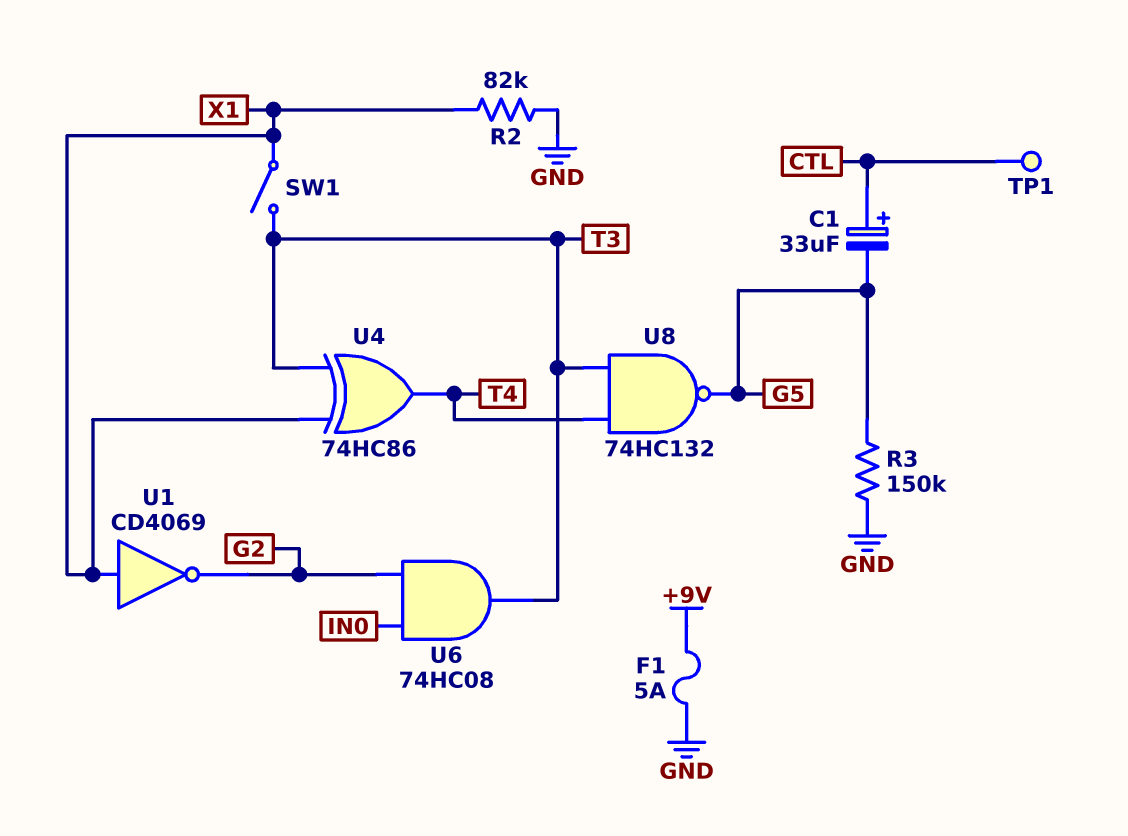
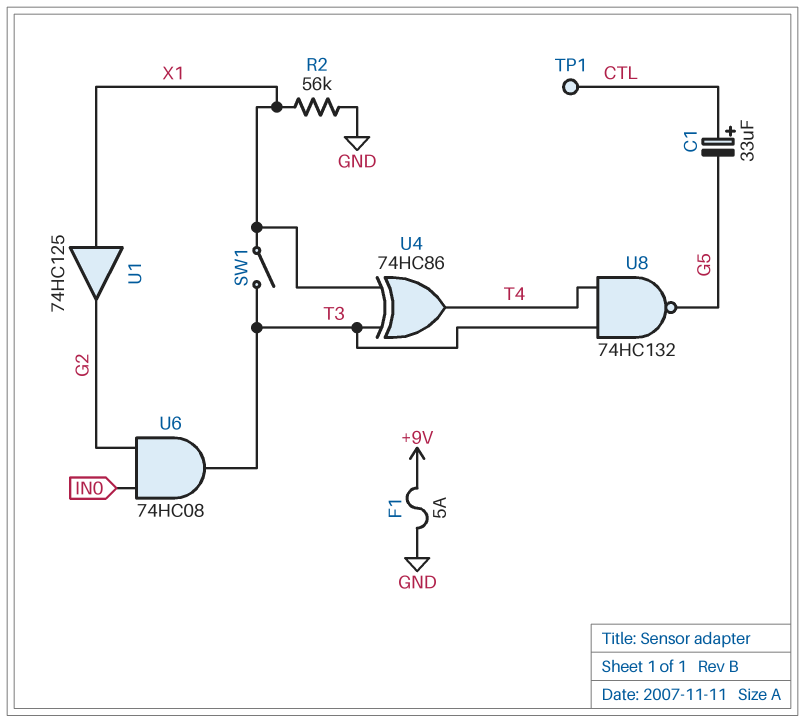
R2: 82k (GND, X1) -> 56k (GND, X1)
R3: 150k (G5, GND) -> none
U1: NOT CD4069 (in X1, out G2) -> buffer 74HC125 (in X1, out G2)

